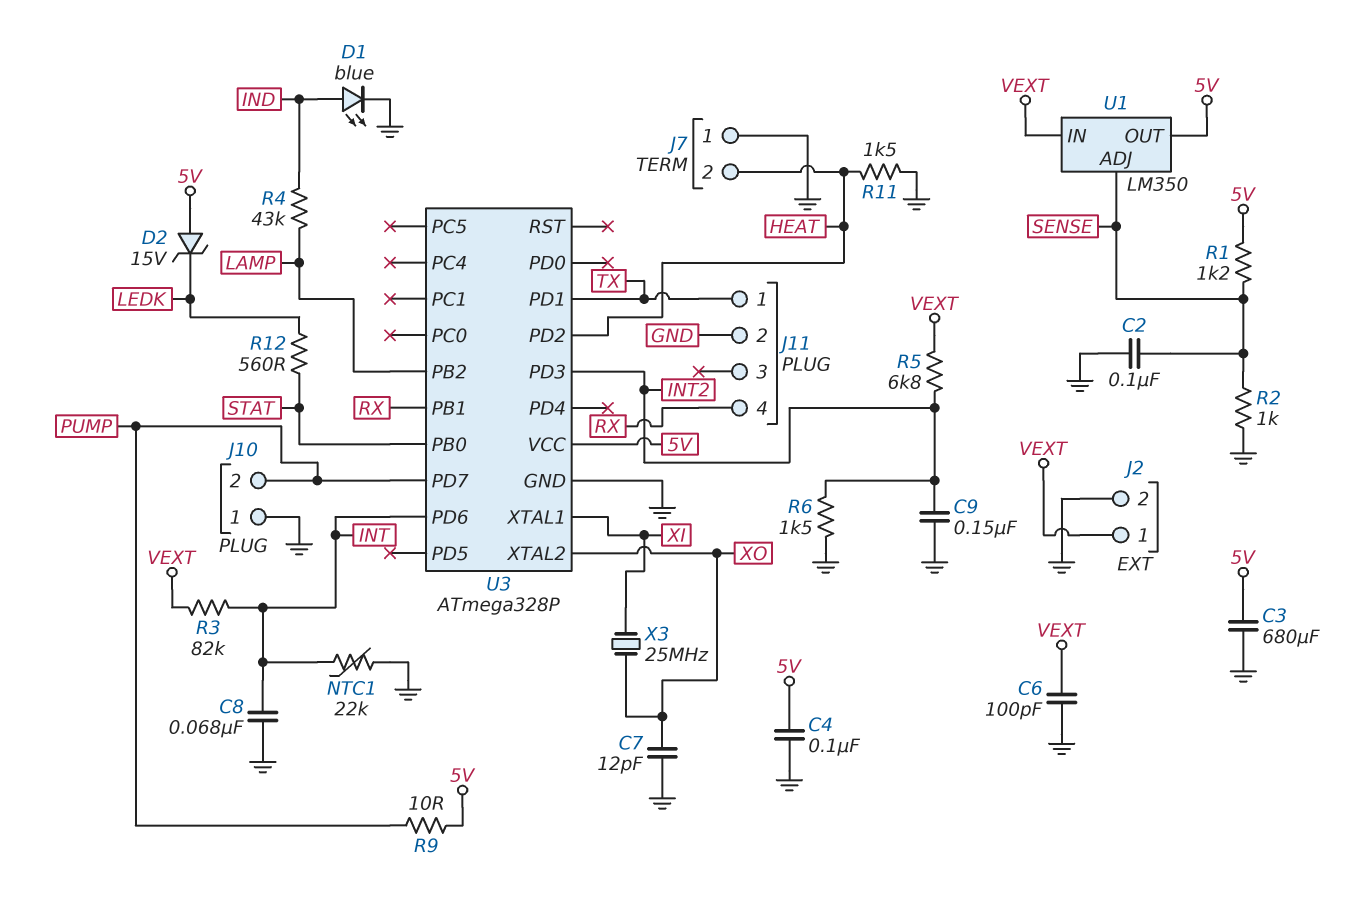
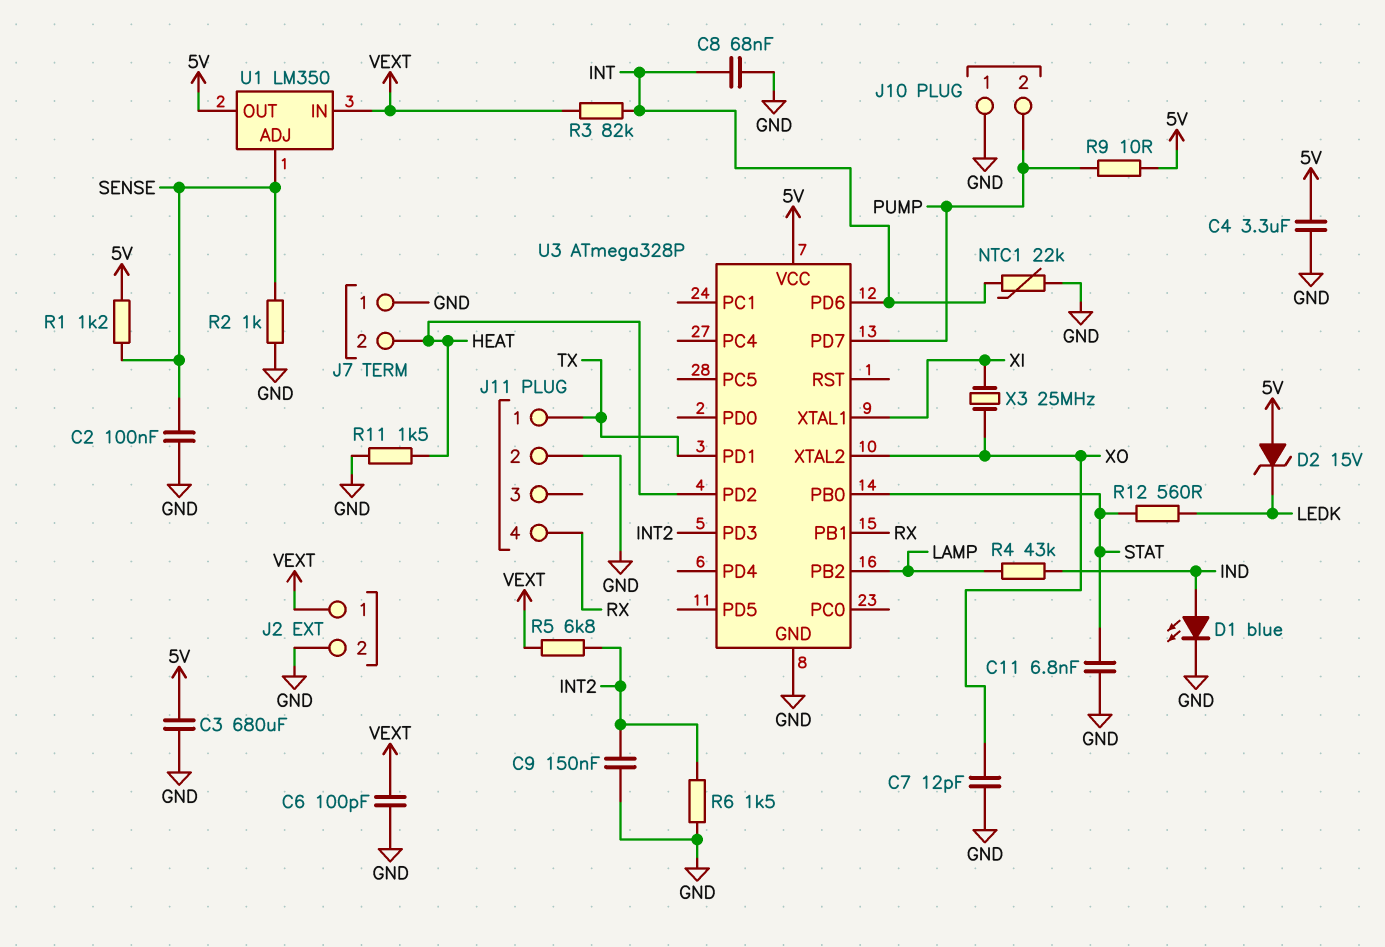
C4: 100nF (5V, GND) -> 3.3uF (5V, GND)
C11: none -> 6.8nF (GND, STAT)

